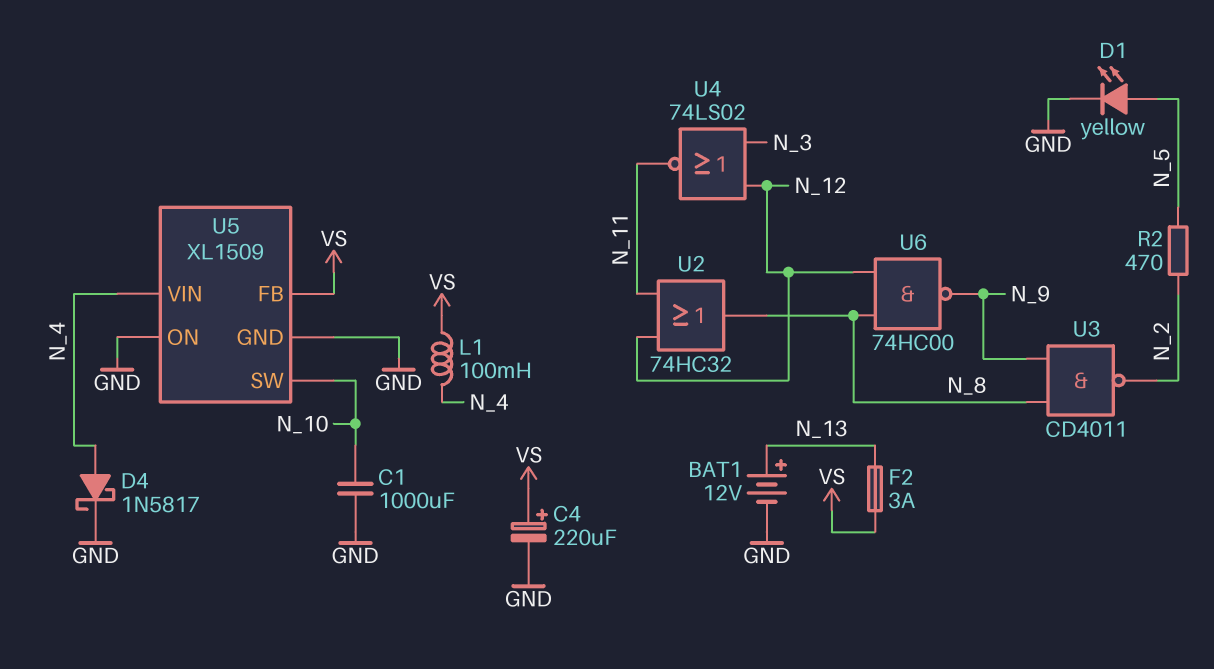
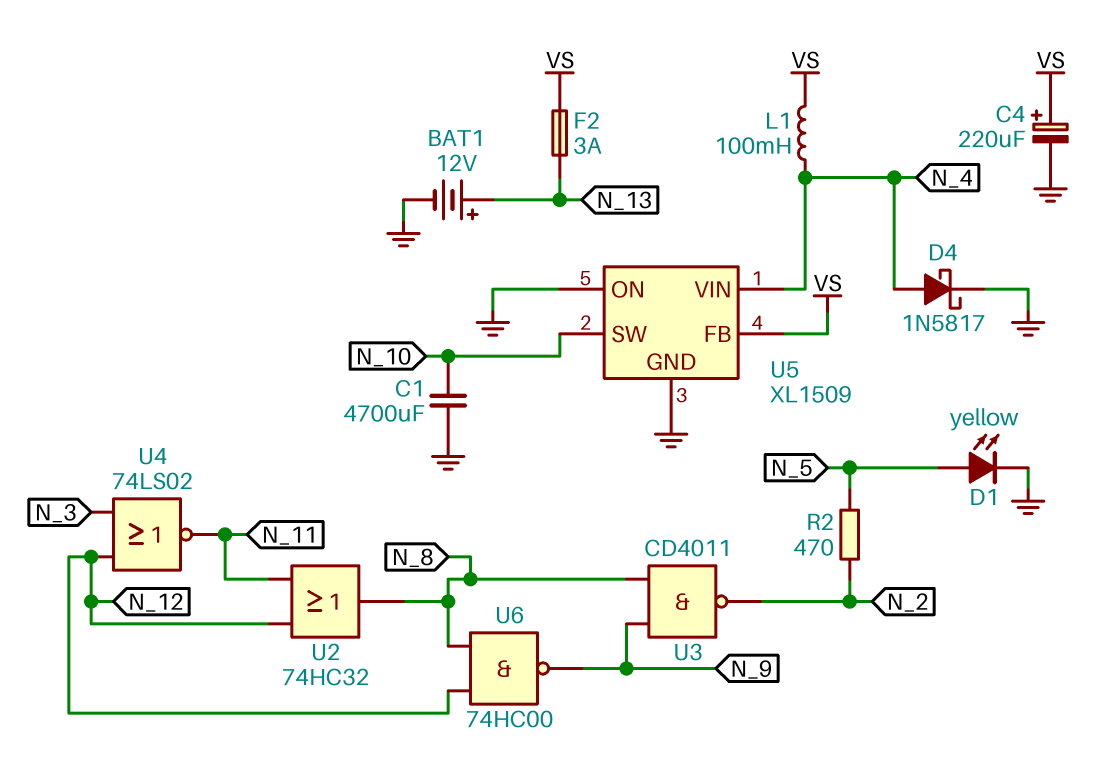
C1: 1000uF (GND, N_10) -> 4700uF (GND, N_10)

